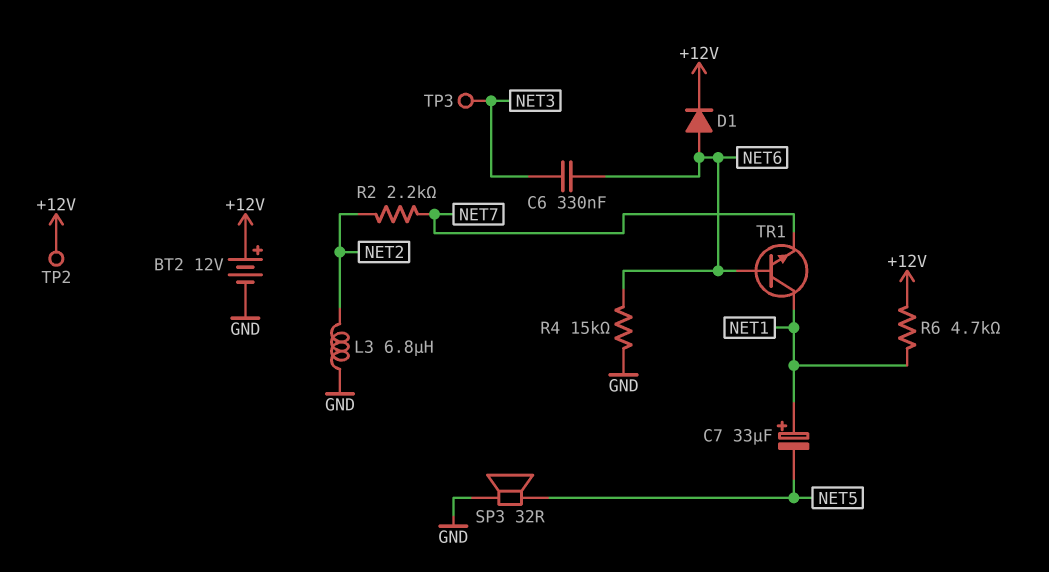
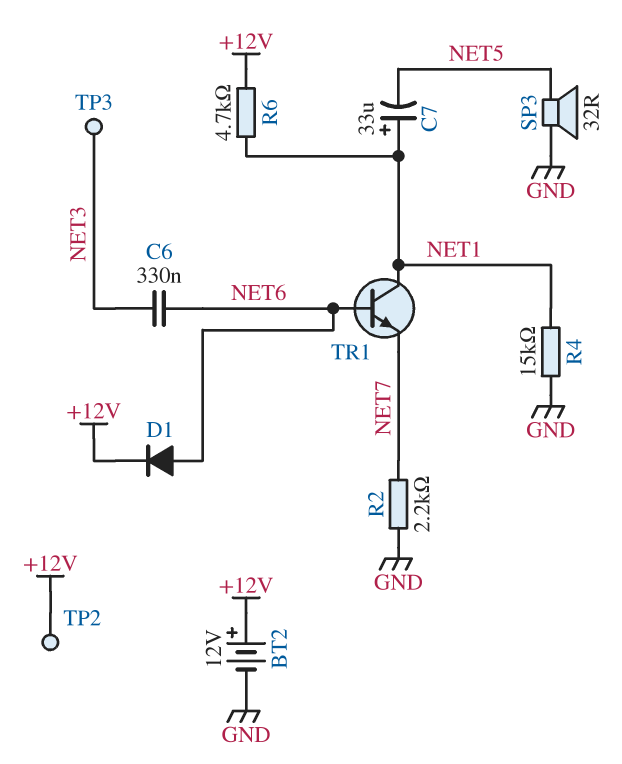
L3: 6.8uH (GND, NET2) -> none
R2: 2.2k (NET2, NET7) -> 2.2k (GND, NET7)
R4: 15k (GND, NET6) -> 15k (GND, NET1)

